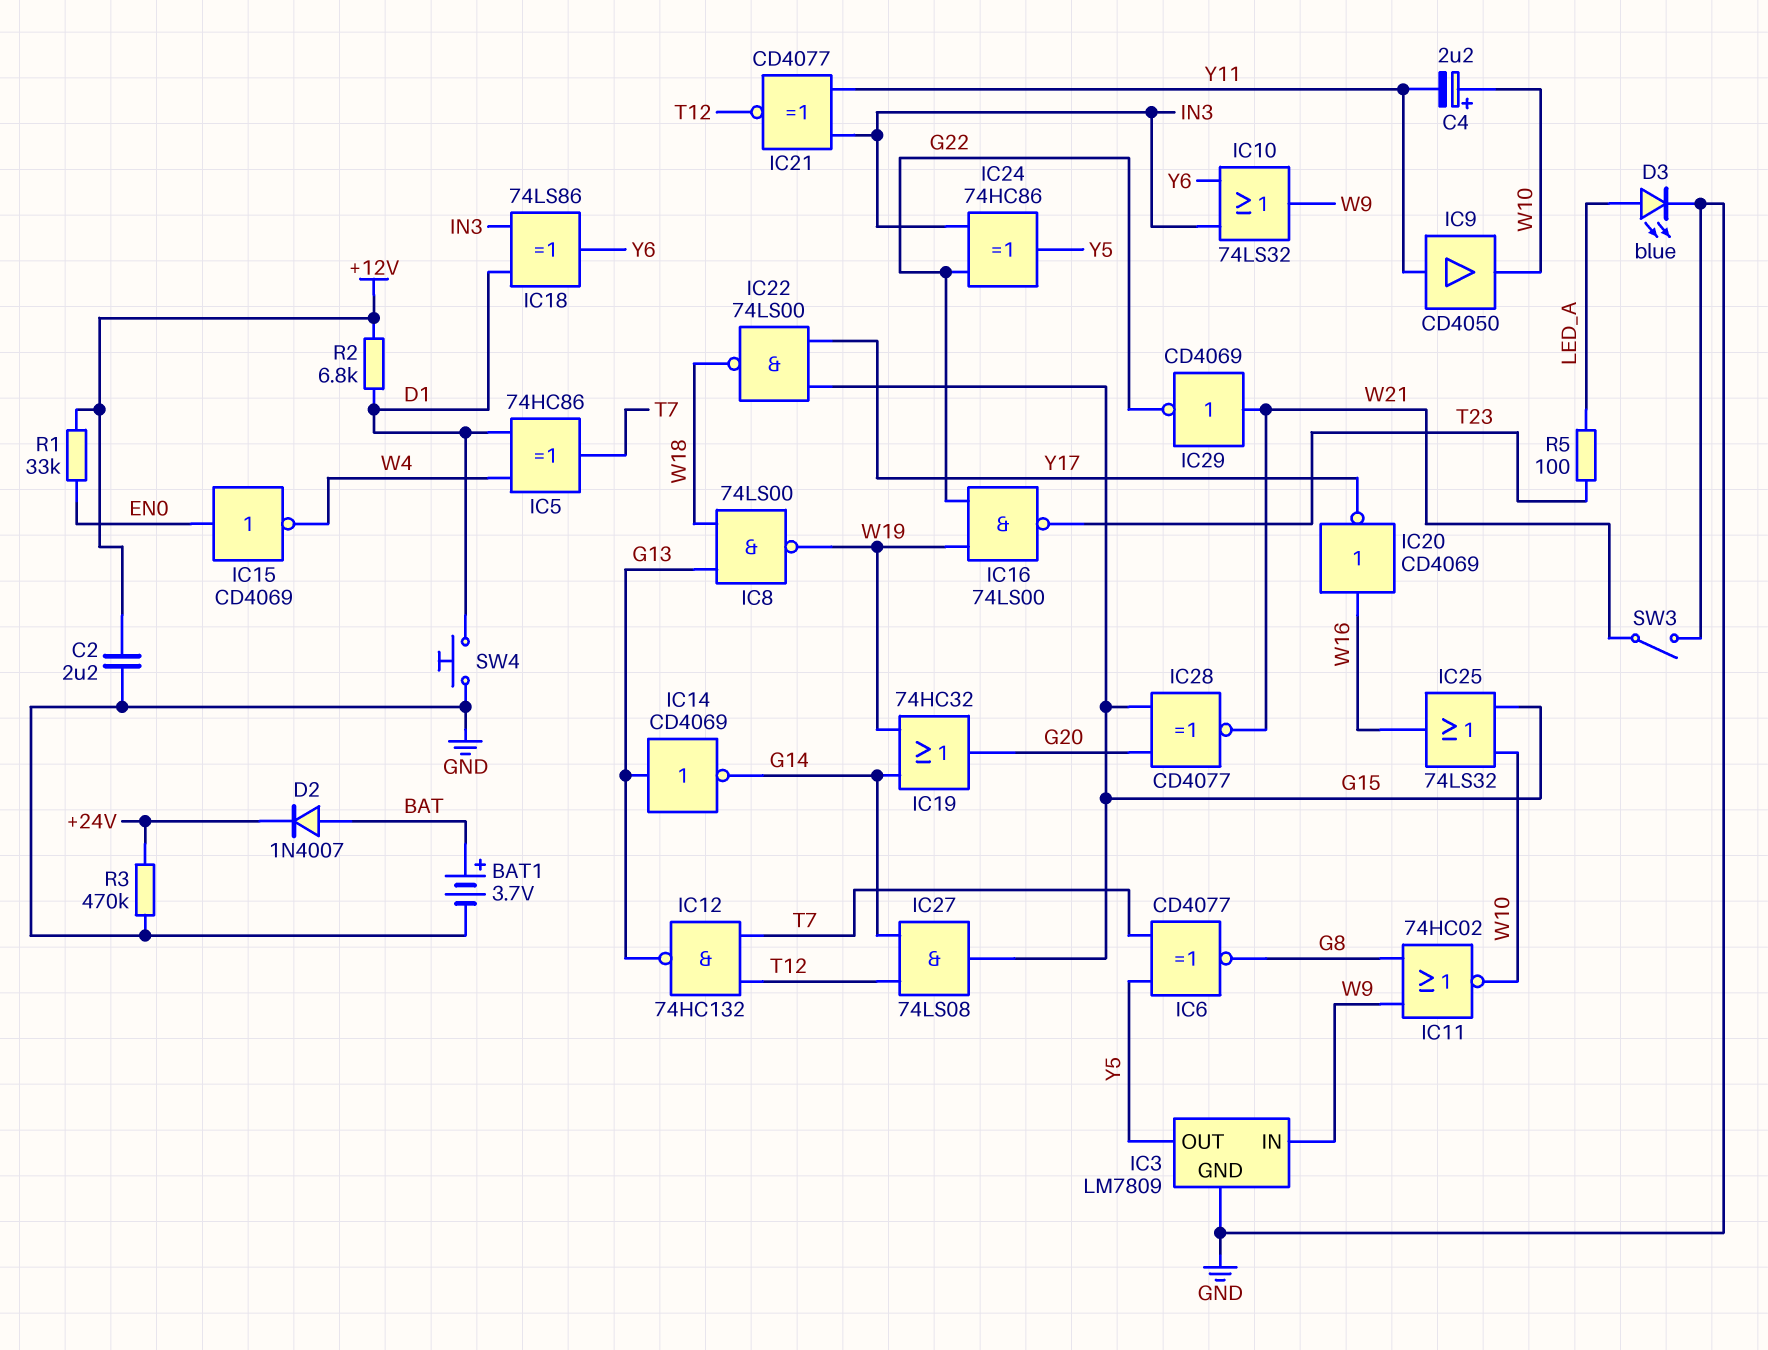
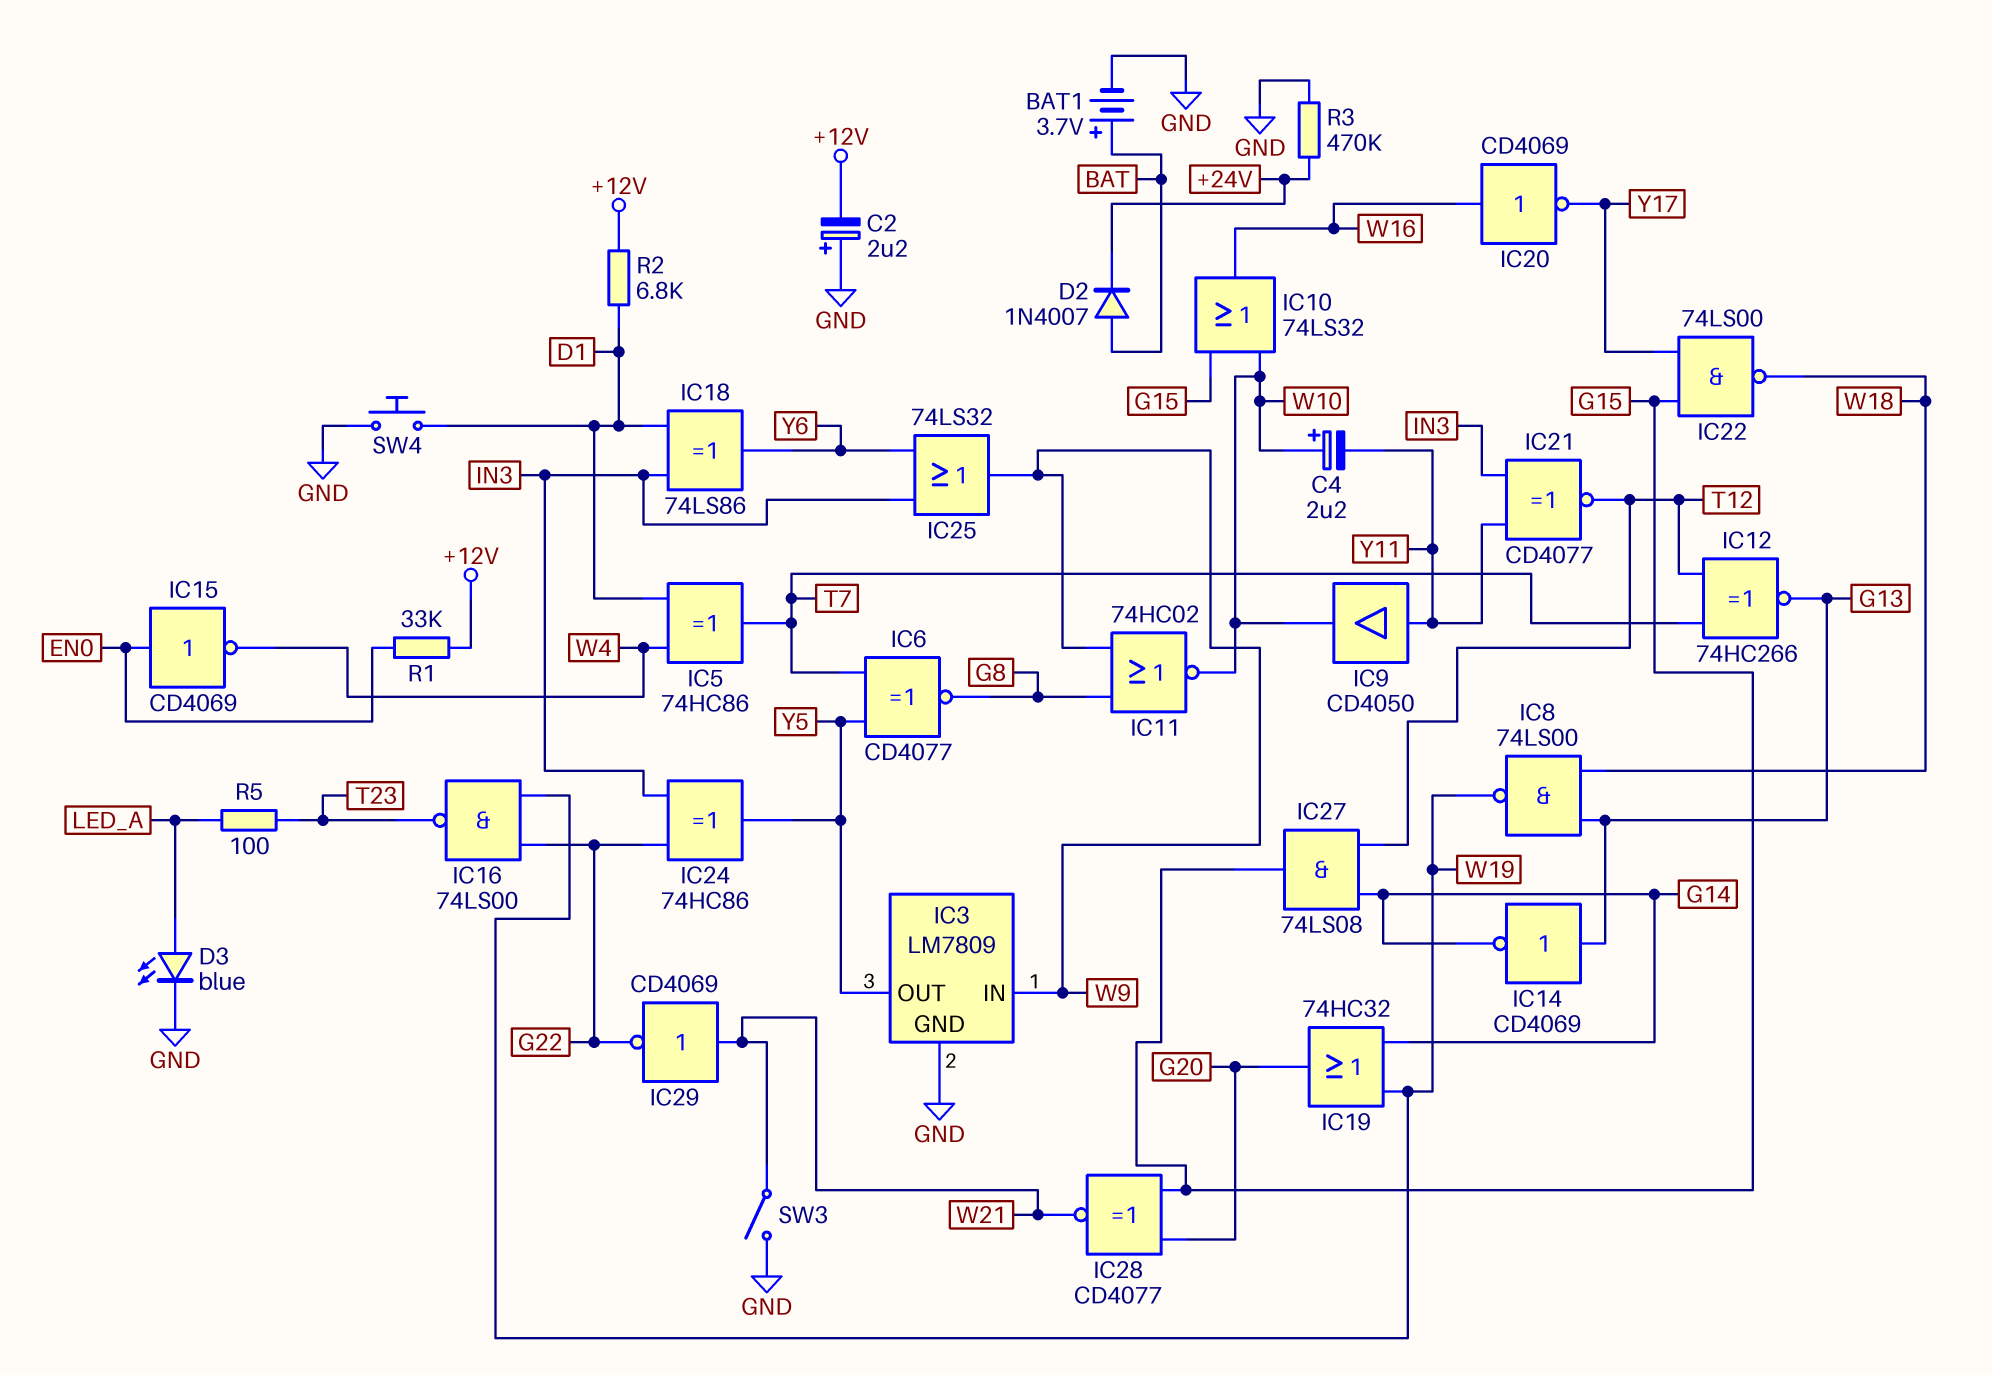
C2: 2.2uF (+12V, GND) -> 2.2uF (plus GND, minus +12V)
IC10: OR 74LS32 (in IN3, in Y6, out W9) -> OR 74LS32 (in G15, in W10, out W16)
IC12: NAND 74HC132 (in T7, in T12, out G13) -> XNOR 74HC266 (in T7, in T12, out G13)
IC25: OR 74LS32 (in G15, in W10, out W16) -> OR 74LS32 (in IN3, in Y6, out W9)

